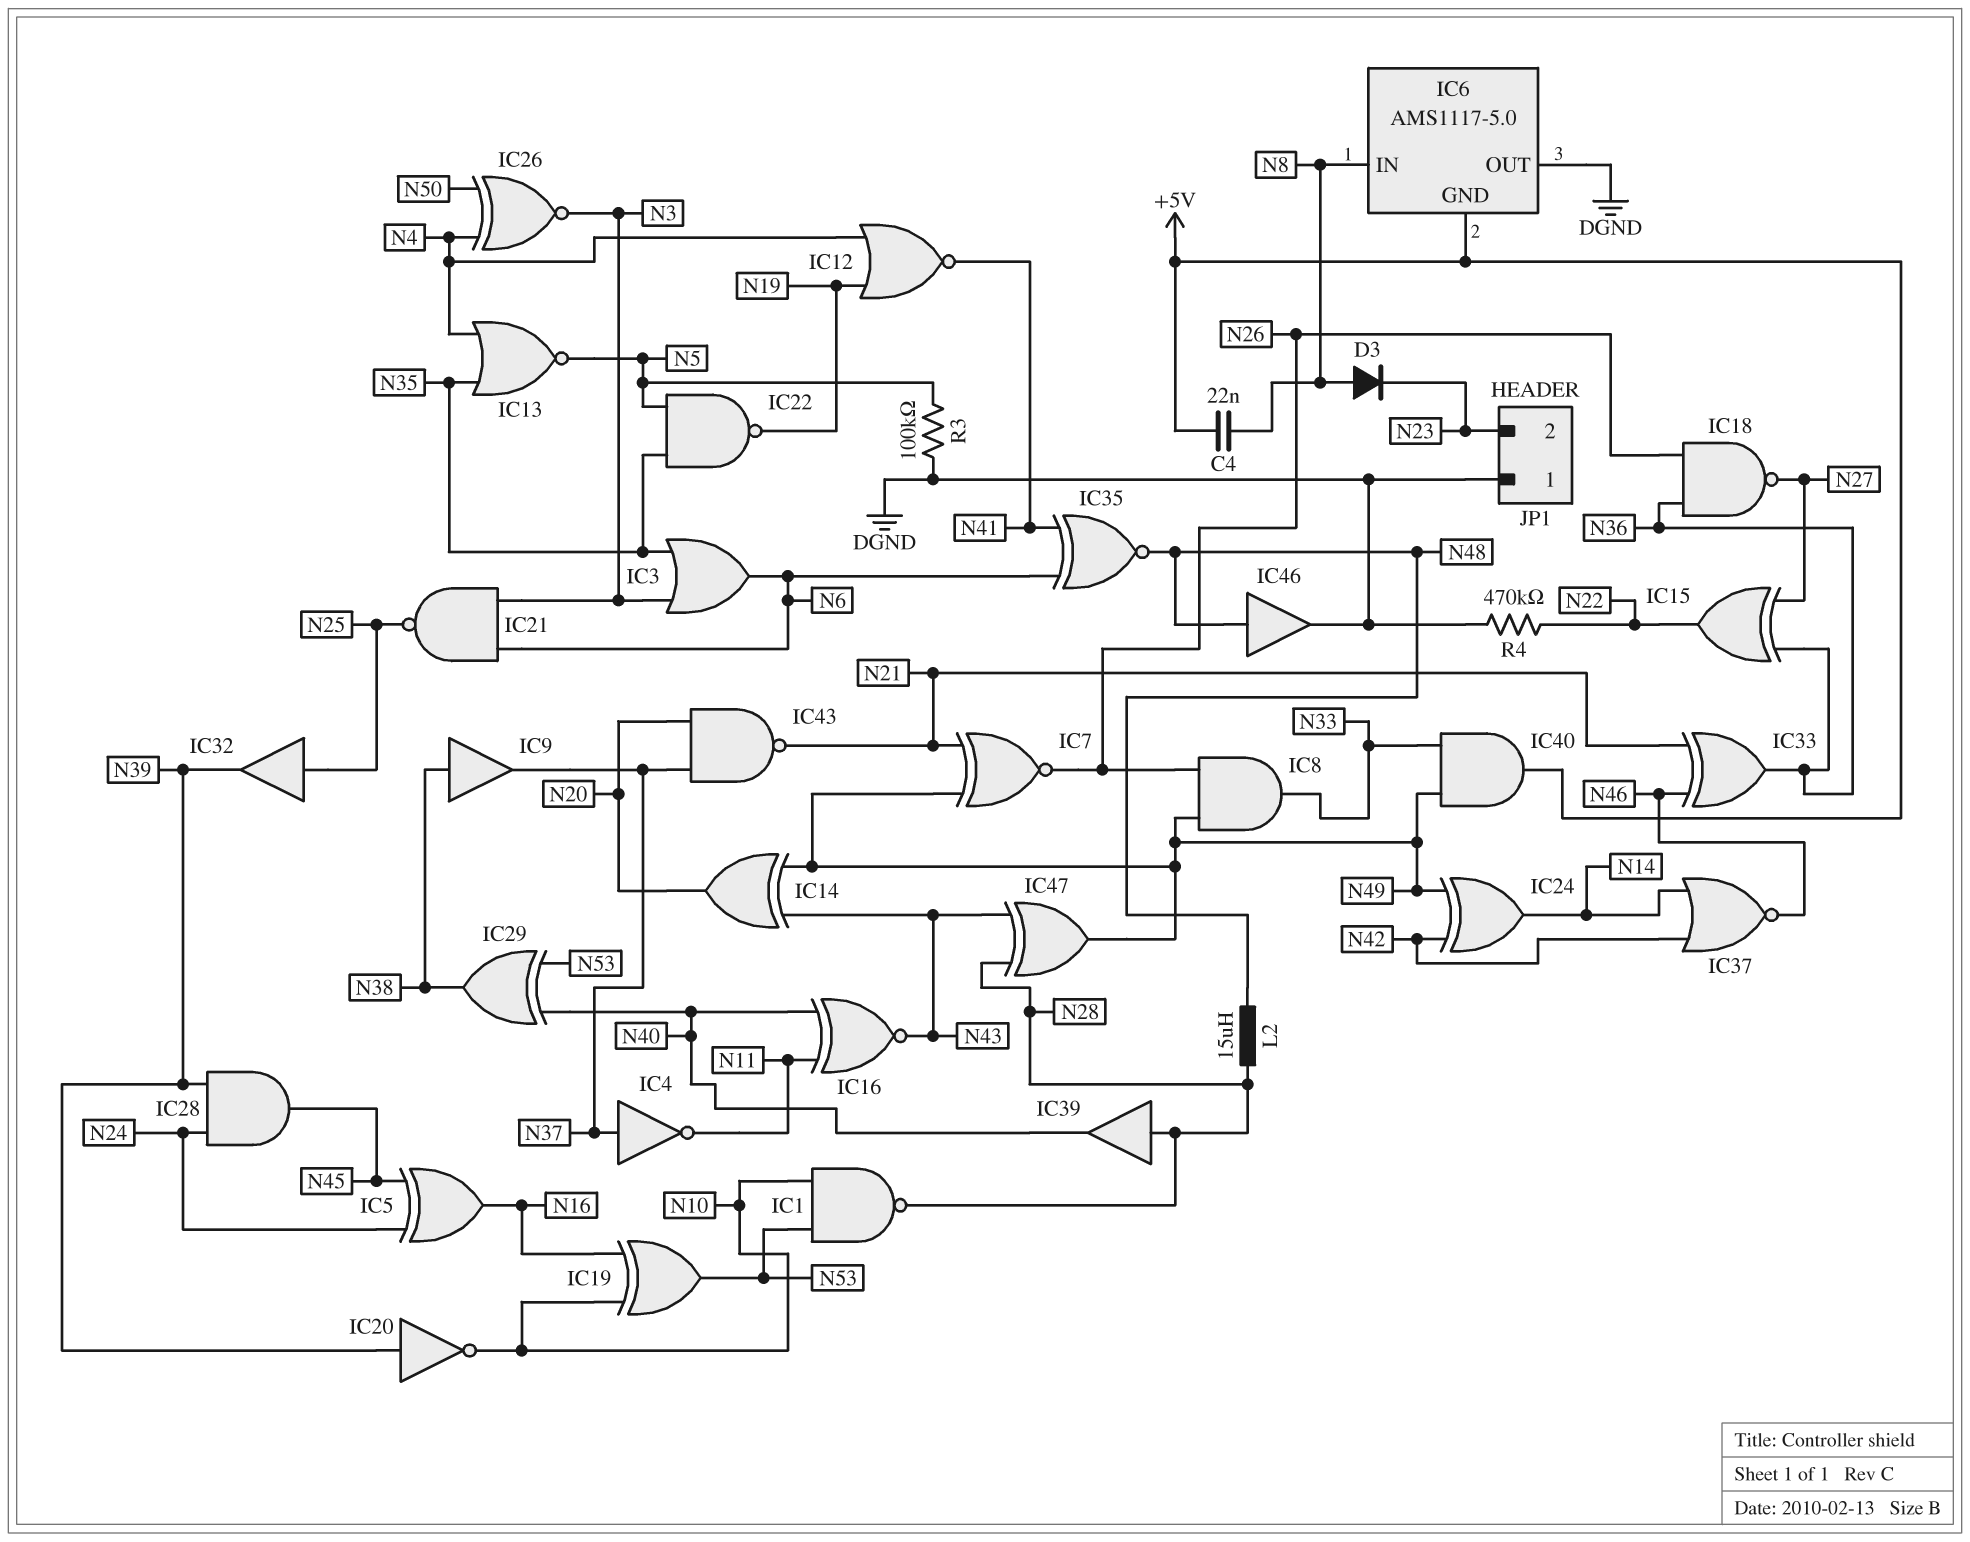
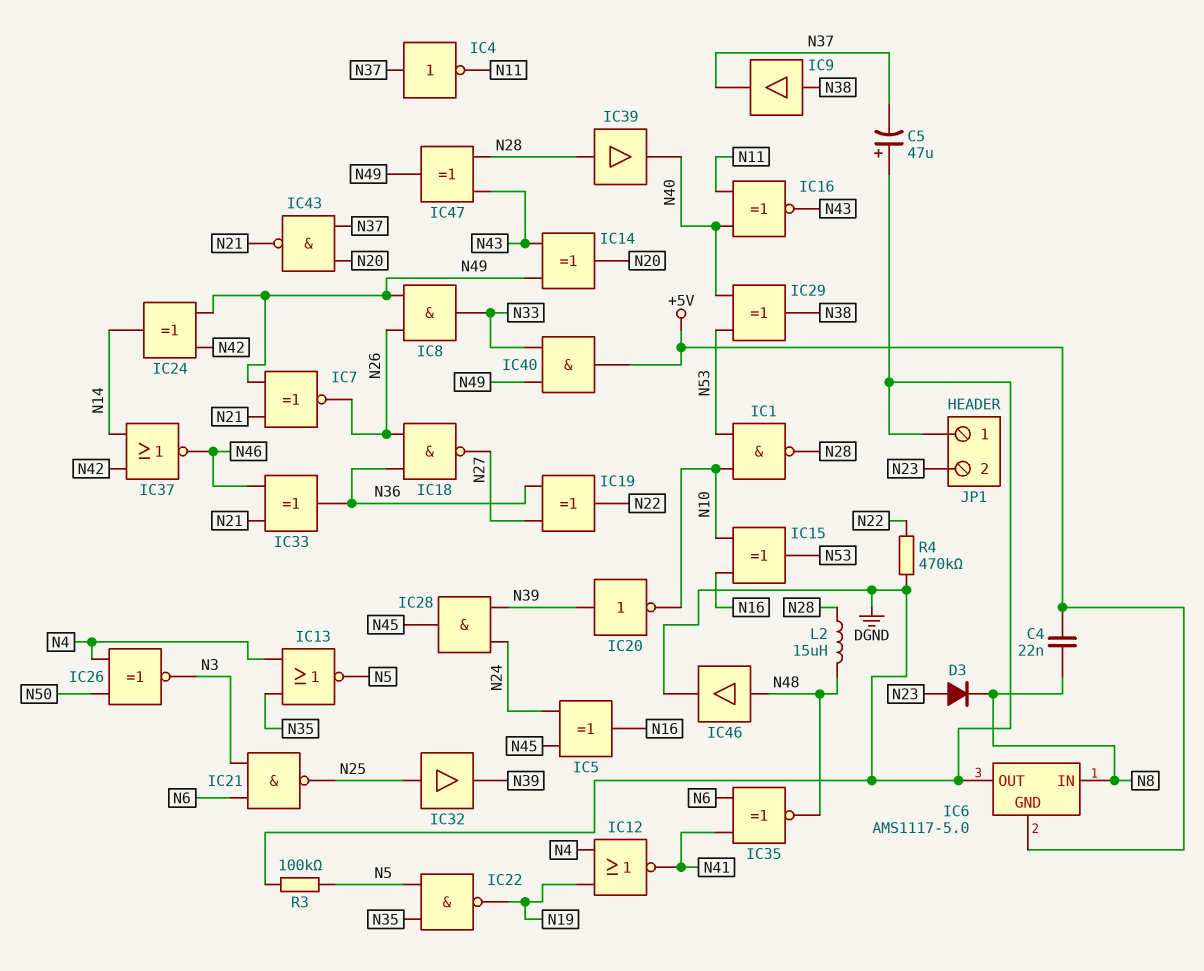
C5: none -> 47uF (plus DGND, minus N37)
D3: diode (A N8, K N23) -> diode (A N23, K N8)
IC3: OR (in N3, in N35, out N6) -> none
IC15: XOR (in N27, in N36, out N22) -> XOR (in N10, in N16, out N53)
IC19: XOR (in N10, in N16, out N53) -> XOR (in N27, in N36, out N22)

